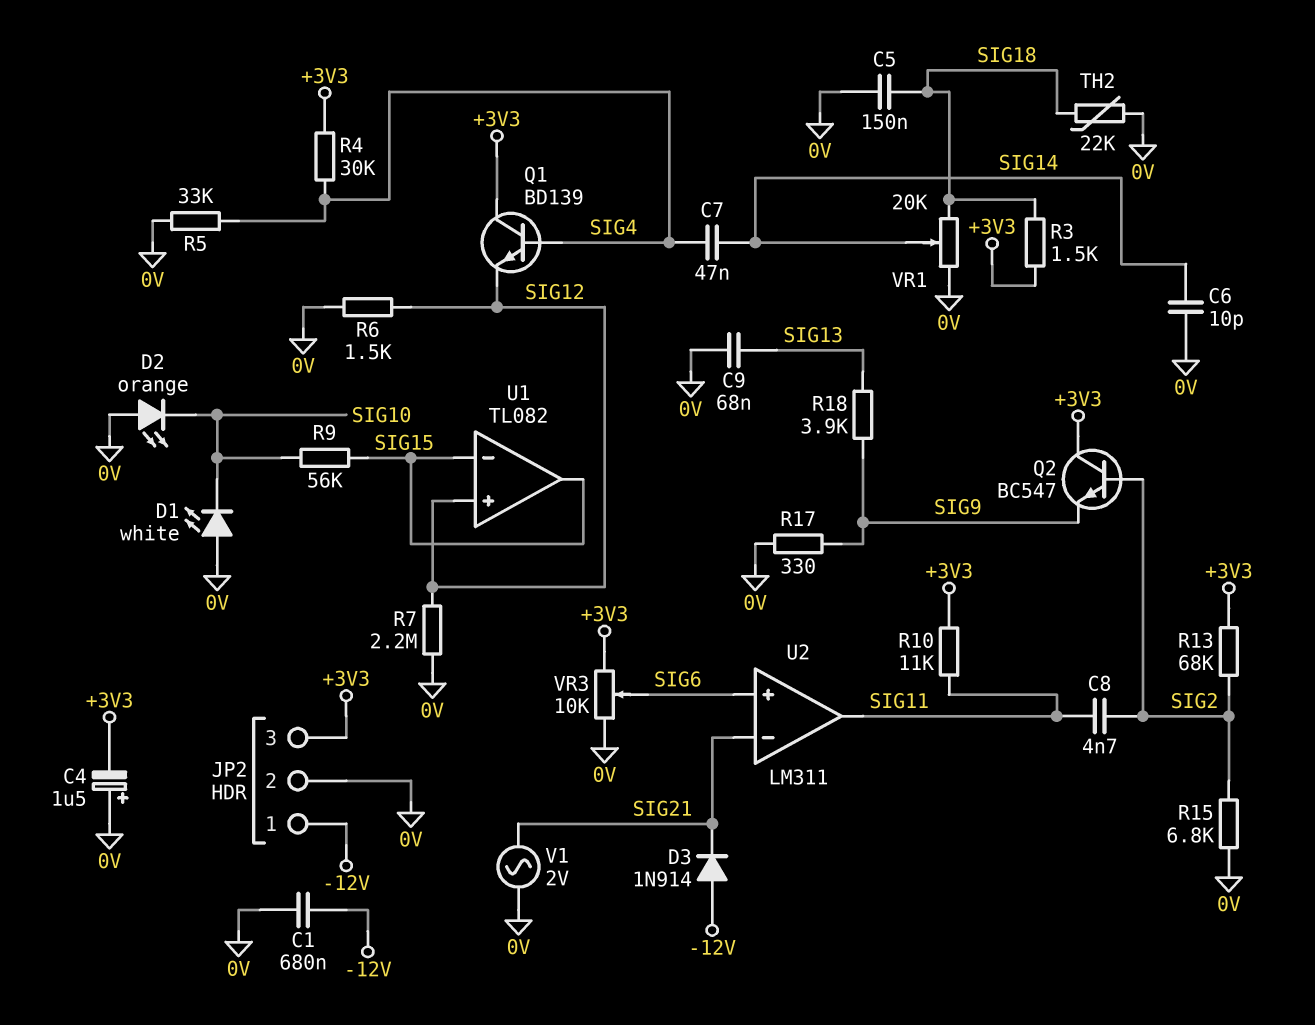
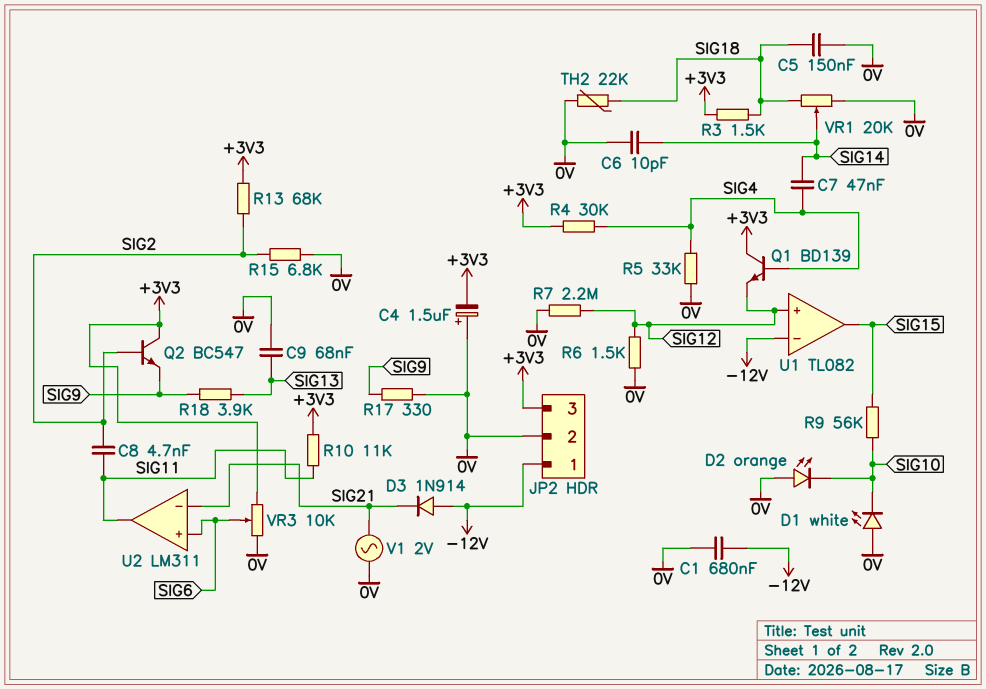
U1 pin in-: SIG15 -> -12V

